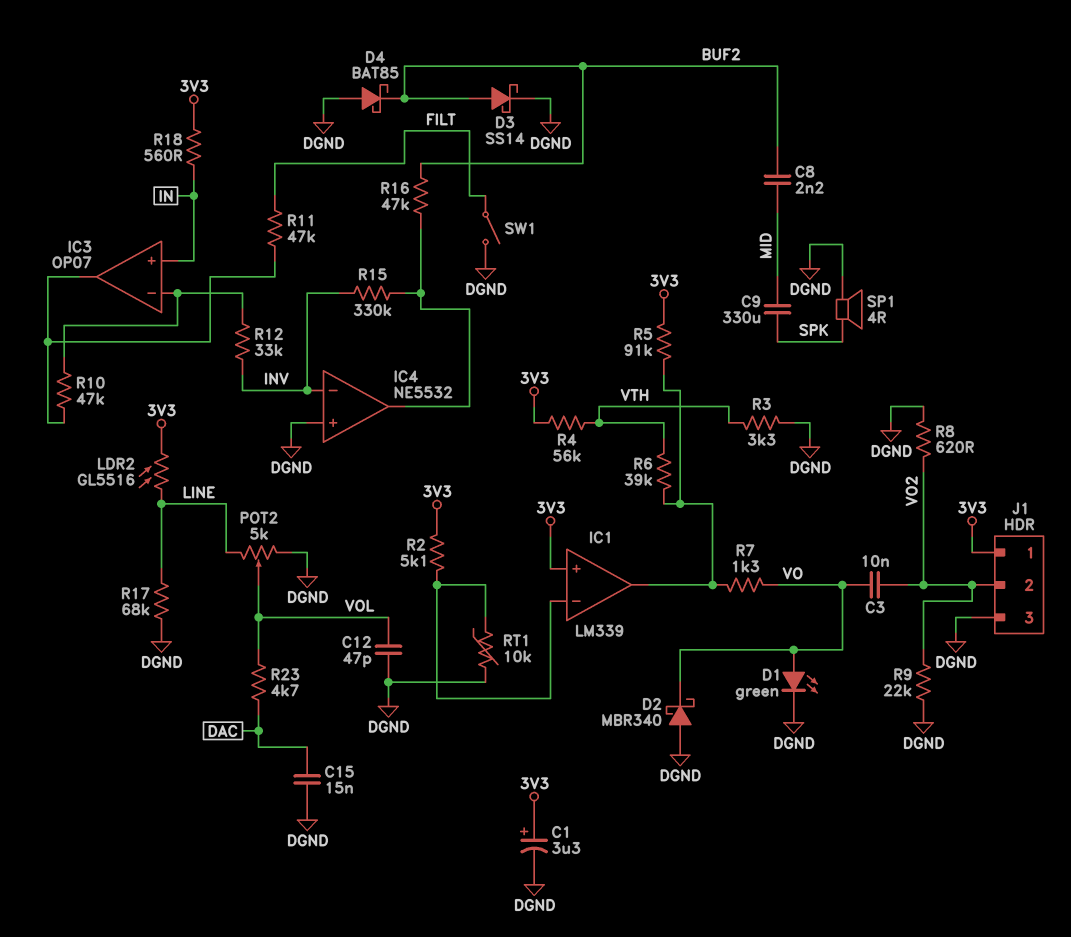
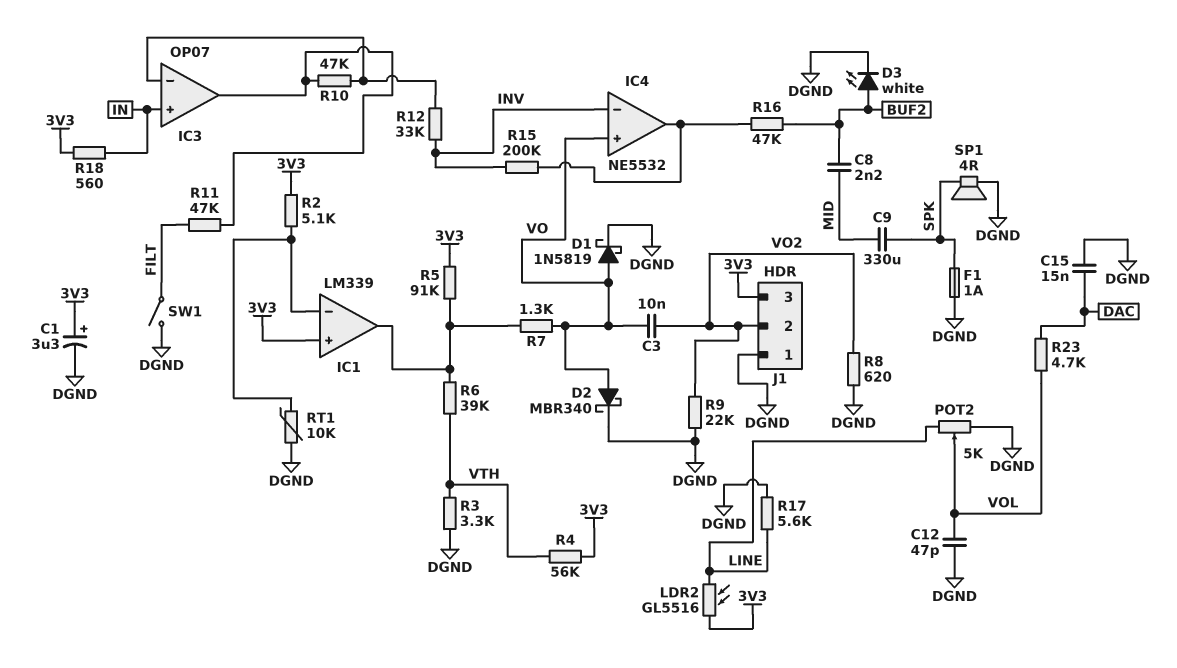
D1: LED green (A VO, K DGND) -> schottky 1N5819 (A VO, K DGND)
D2: schottky MBR340 (A DGND, K VO) -> schottky MBR340 (A VO, K DGND)
D3: schottky SS14 (A BUF2, K DGND) -> LED white (A BUF2, K DGND)
D4: schottky BAT85 (A DGND, K BUF2) -> none
F1: none -> 1A (DGND, SPK)
IC4 pin in+: DGND -> VO
J1 pin 1: 3V3 -> DGND
J1 pin 3: DGND -> 3V3
R15: 330k (IC4/out, INV) -> 200k (IC4/out, INV)
R17: 68k (DGND, LINE) -> 5.6k (DGND, LINE)

